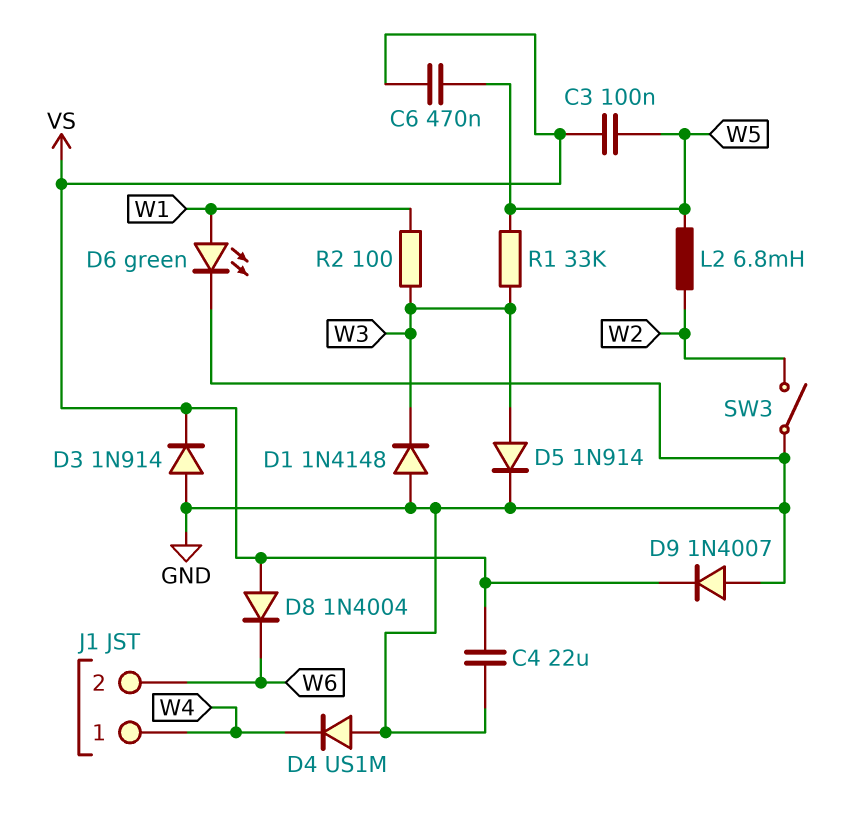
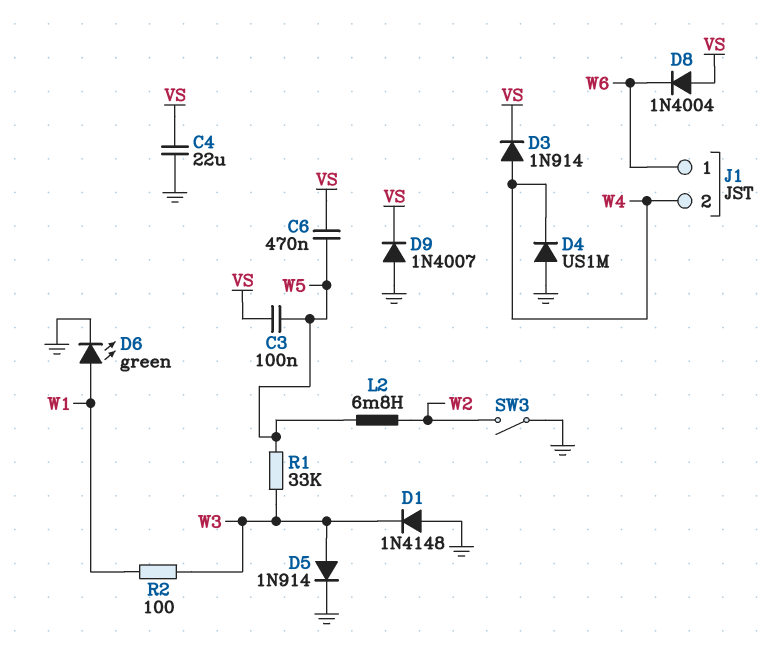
D3: diode 1N914 (A GND, K VS) -> diode 1N914 (A W4, K VS)
J1 pin 1: W4 -> W6
J1 pin 2: W6 -> W4

